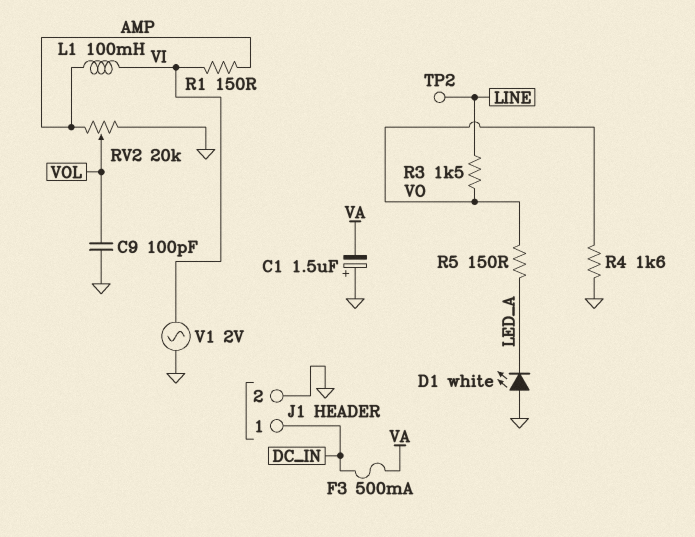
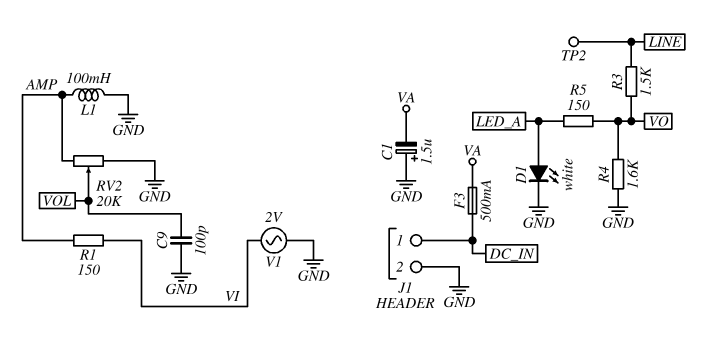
D1: LED white (A GND, K LED_A) -> LED white (A LED_A, K GND)
L1: 100mH (AMP, VI) -> 100mH (AMP, GND)

